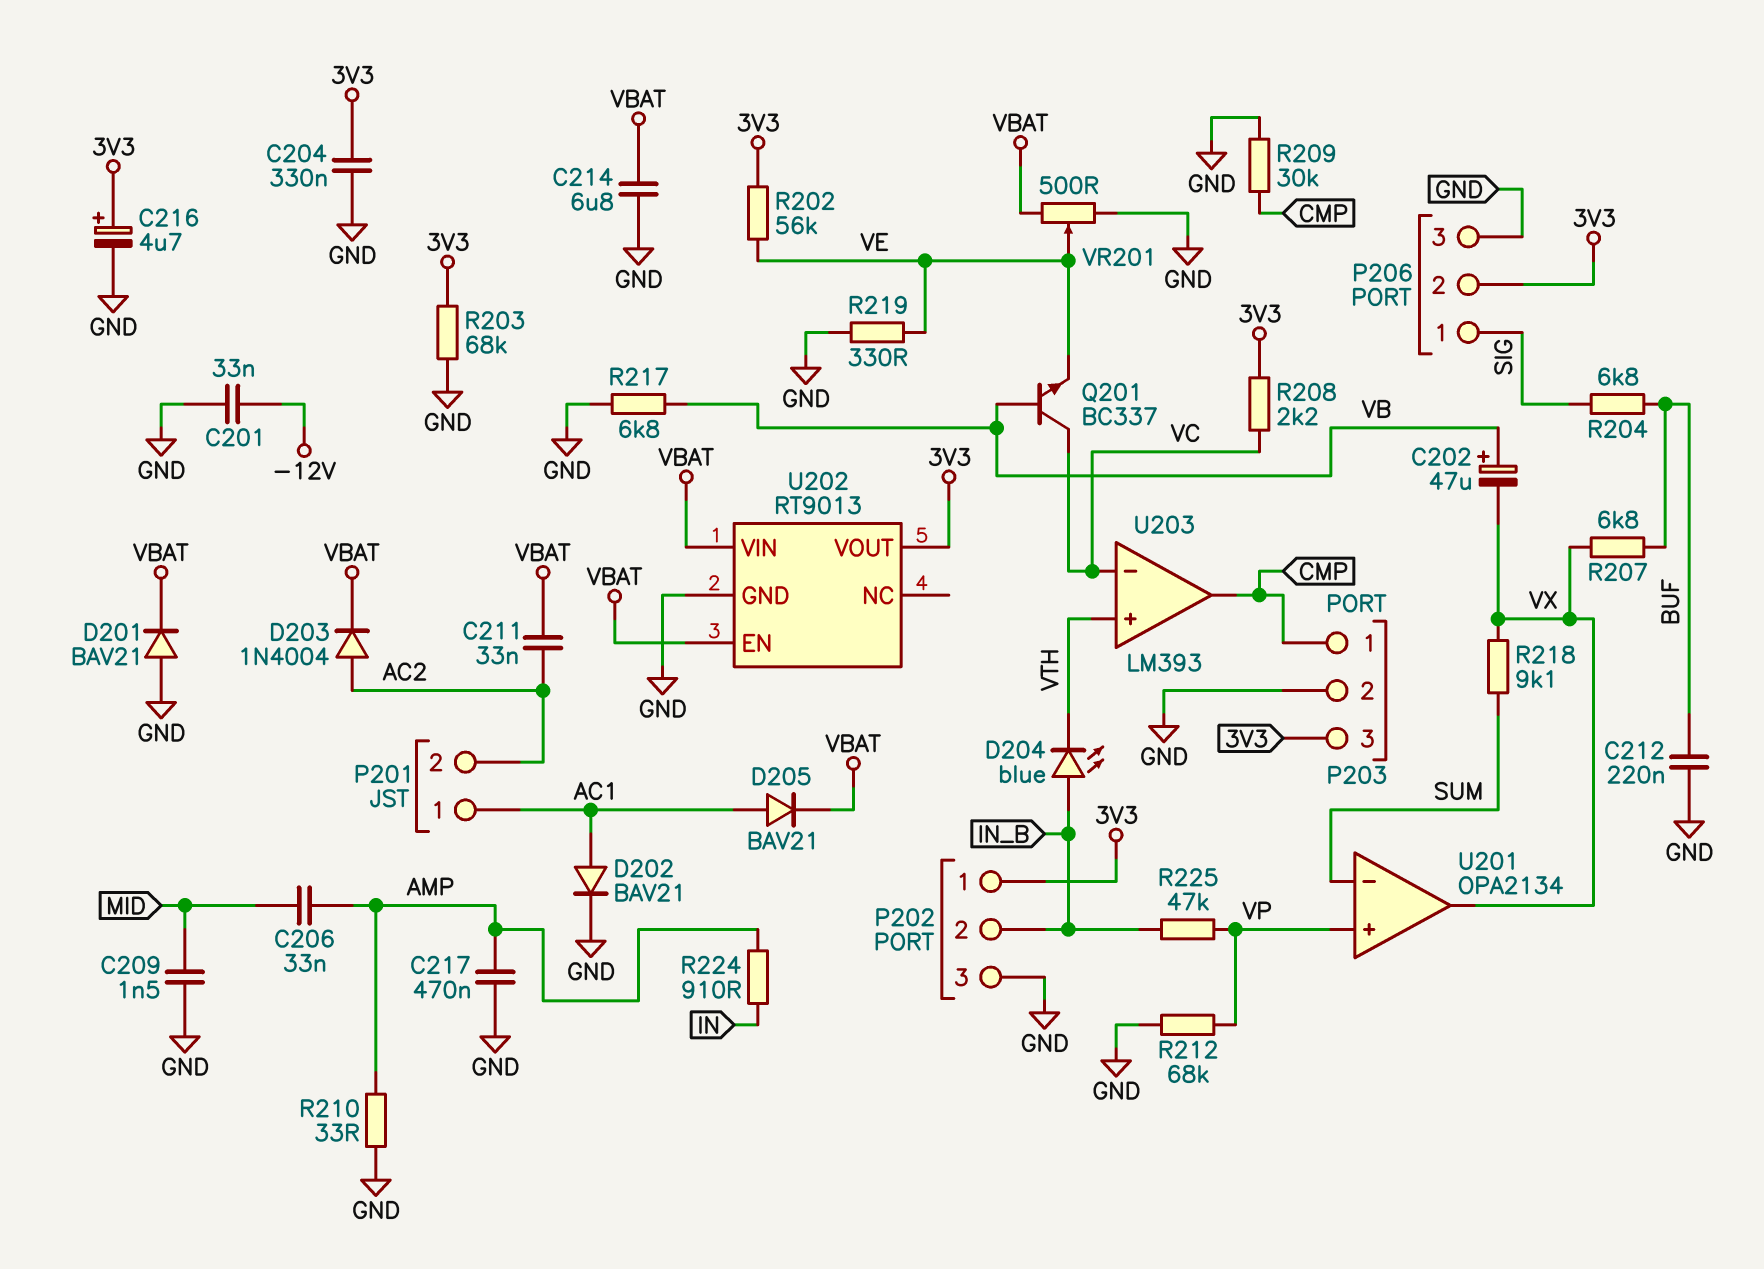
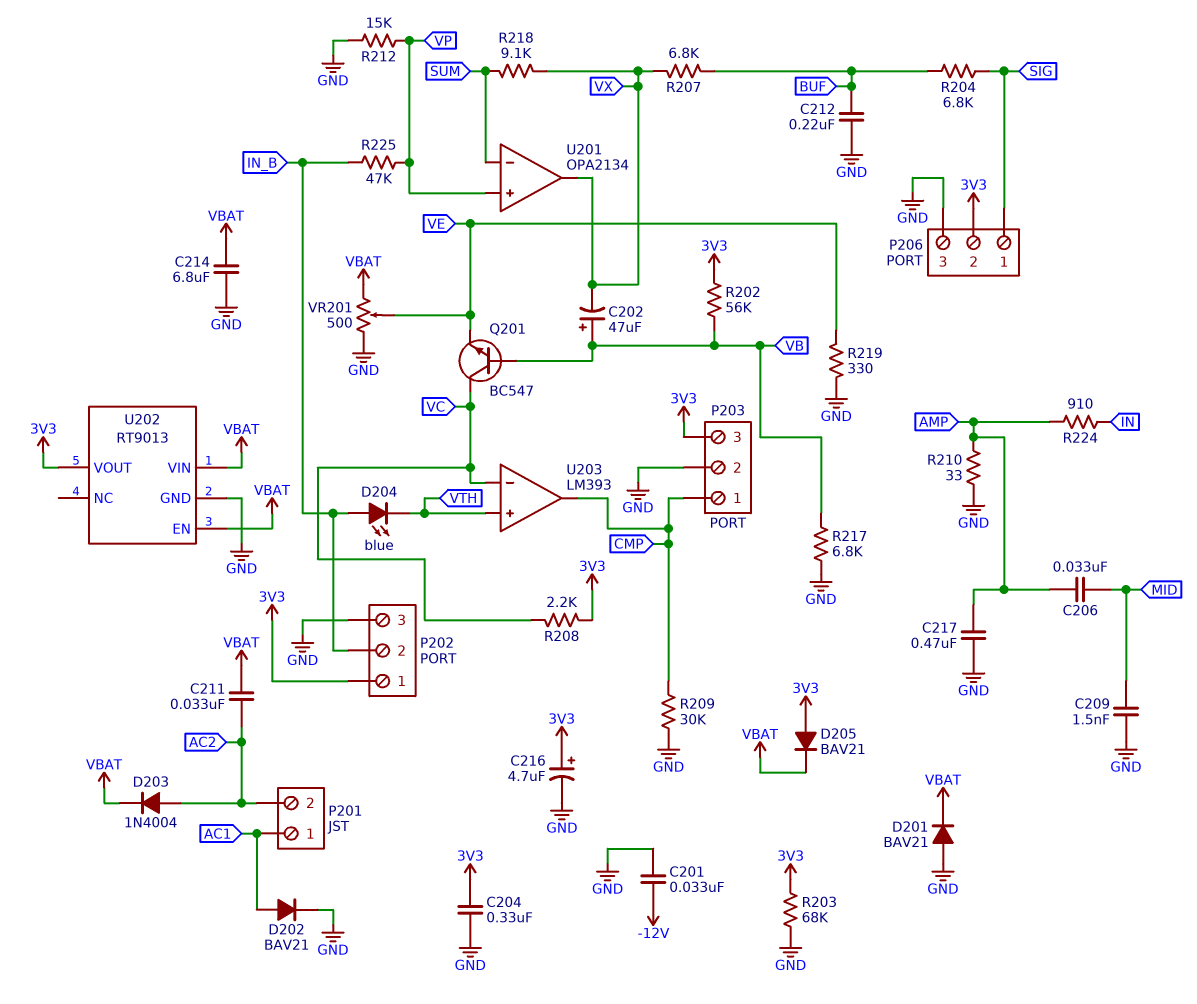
D205: diode BAV21 (A AC1, K VBAT) -> diode BAV21 (A 3V3, K VBAT)
Q201: NPN BC337 (B VB, C VC, E VE) -> NPN BC547 (B VB, C VC, E VE)
R202: 56k (3V3, VE) -> 56k (3V3, VB)
R212: 68k (GND, VP) -> 15k (GND, VP)

